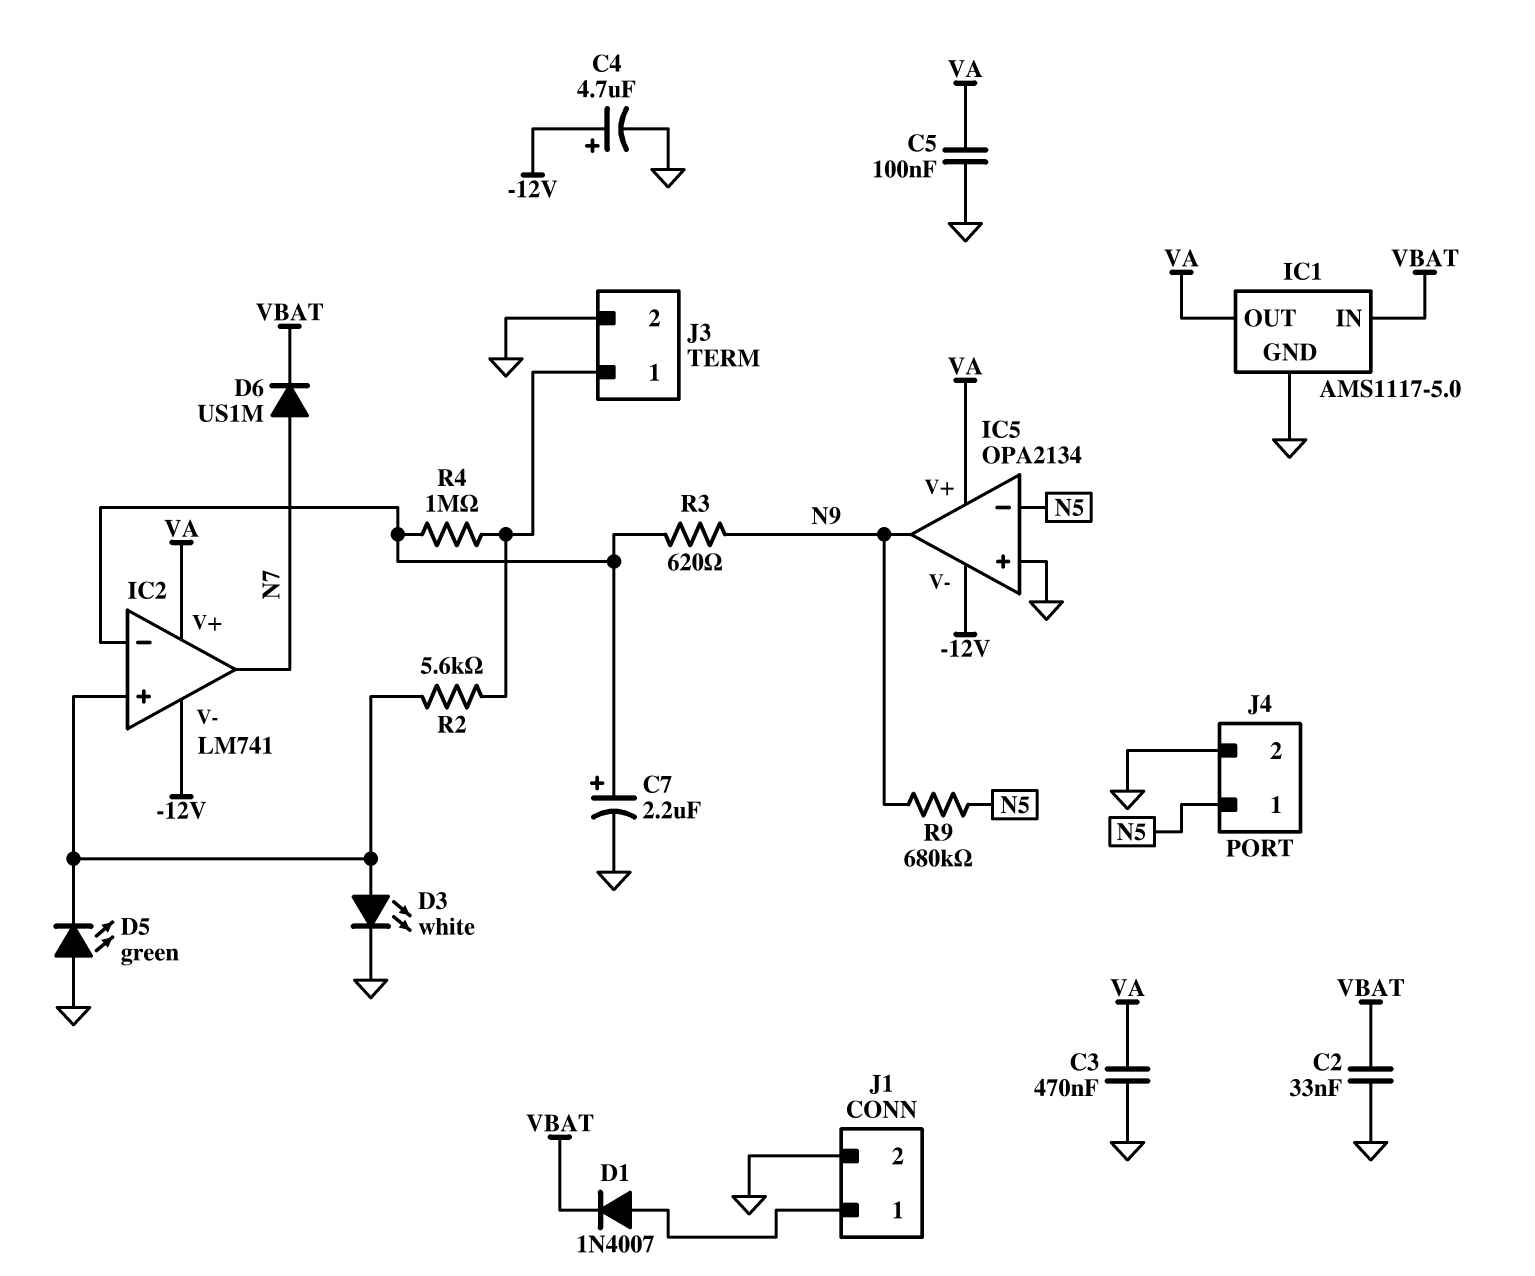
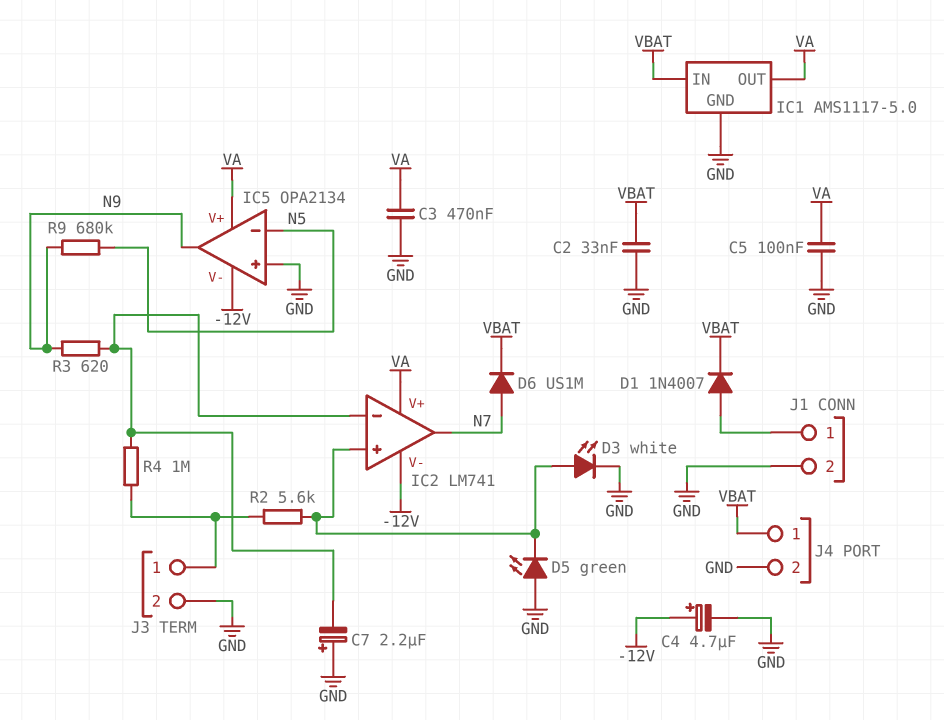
C7: 2.2uF (plus IC2/in-, minus GND) -> 2.2uF (plus GND, minus IC2/in-)
J4 pin 1: N5 -> VBAT

